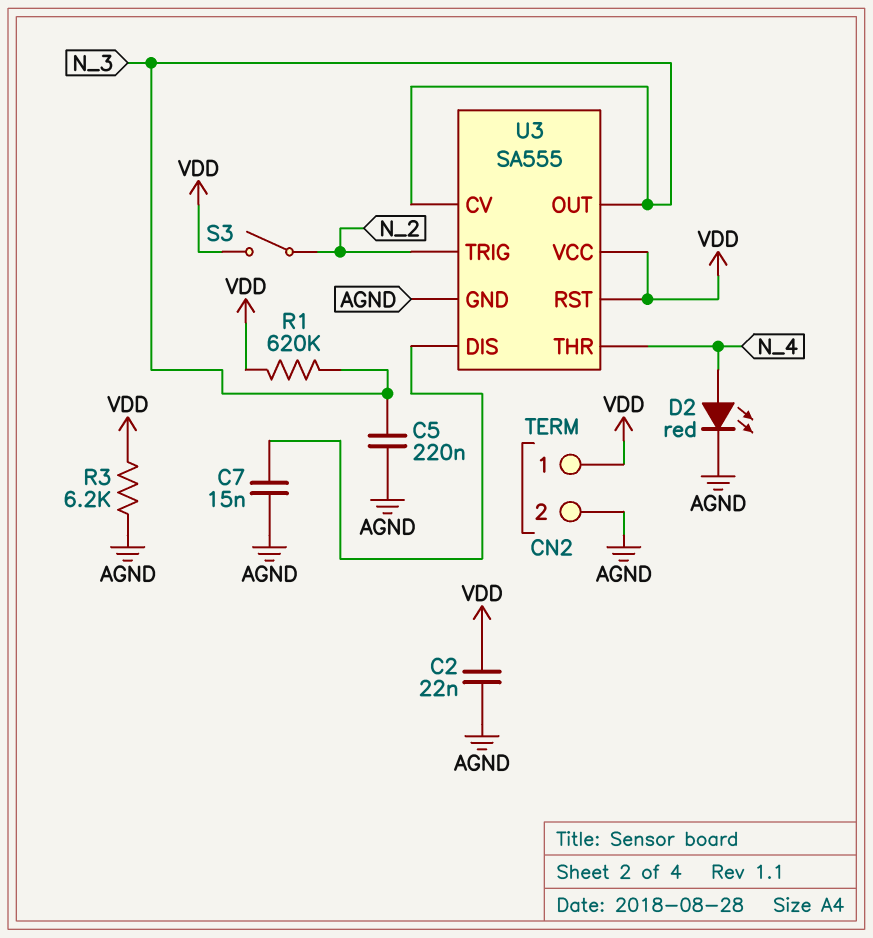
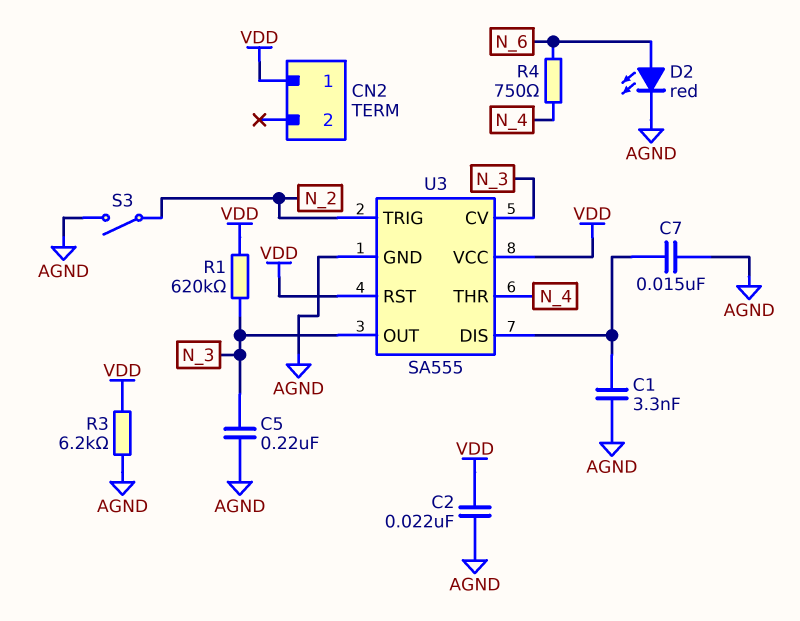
C1: none -> 3.3nF (AGND, U3/DIS)
CN2 pin 2: AGND -> none
D2: LED red (A N_4, K AGND) -> LED red (A N_6, K AGND)
R4: none -> 750 (N_4, N_6)
S3: switch (N_2, VDD) -> switch (AGND, N_2)

